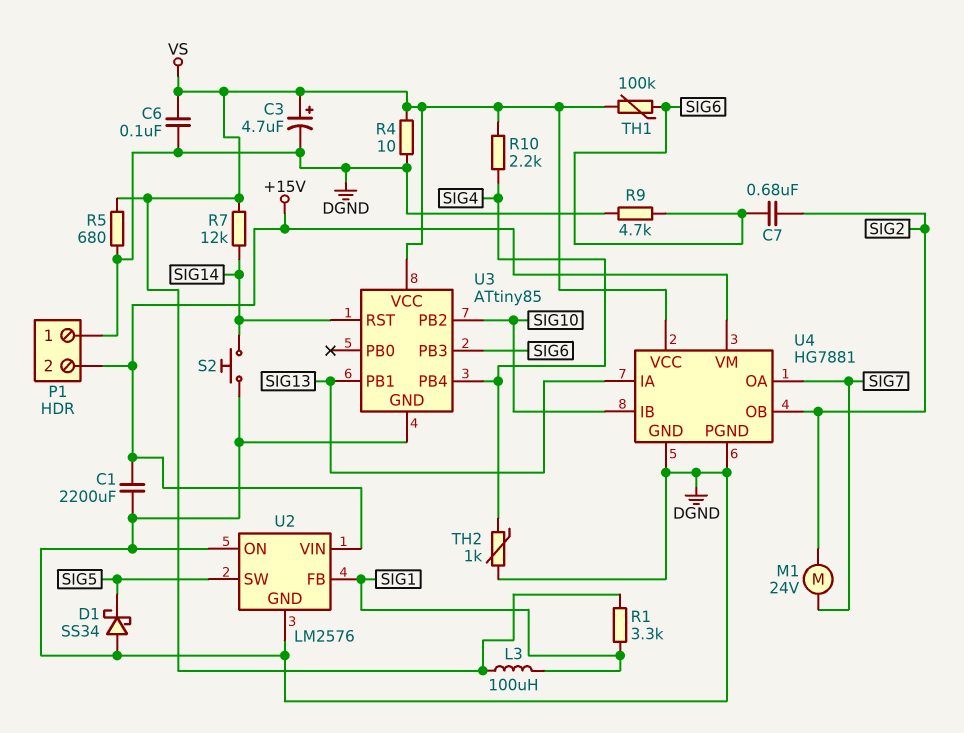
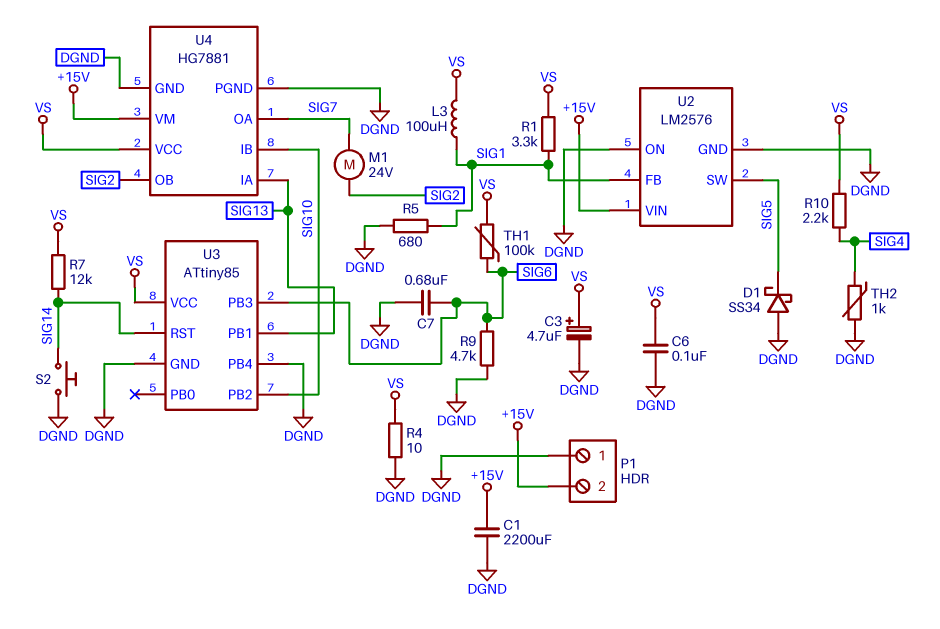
C7: 680nF (SIG2, SIG6) -> 680nF (DGND, SIG6)
R5: 680 (DGND, VS) -> 680 (DGND, SIG1)
U3 pin PB4: SIG4 -> DGND

